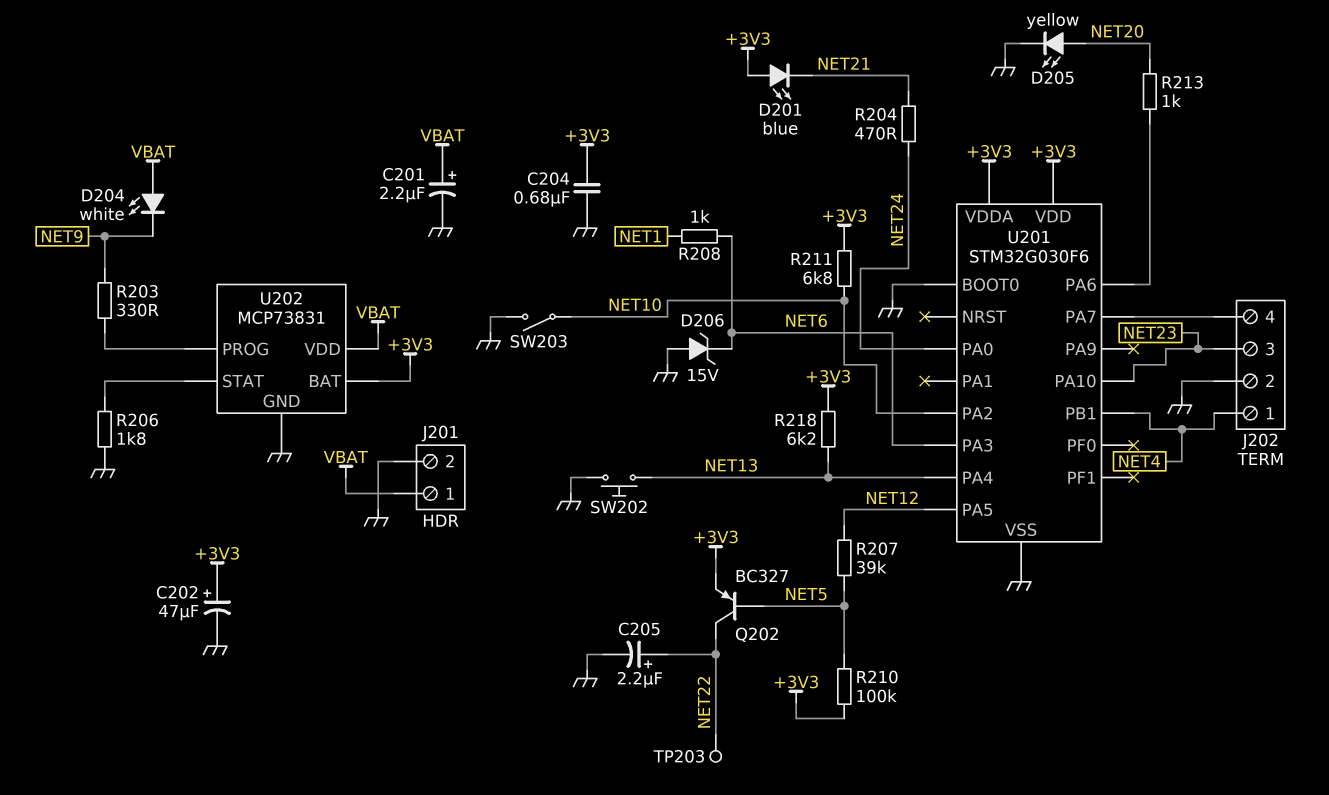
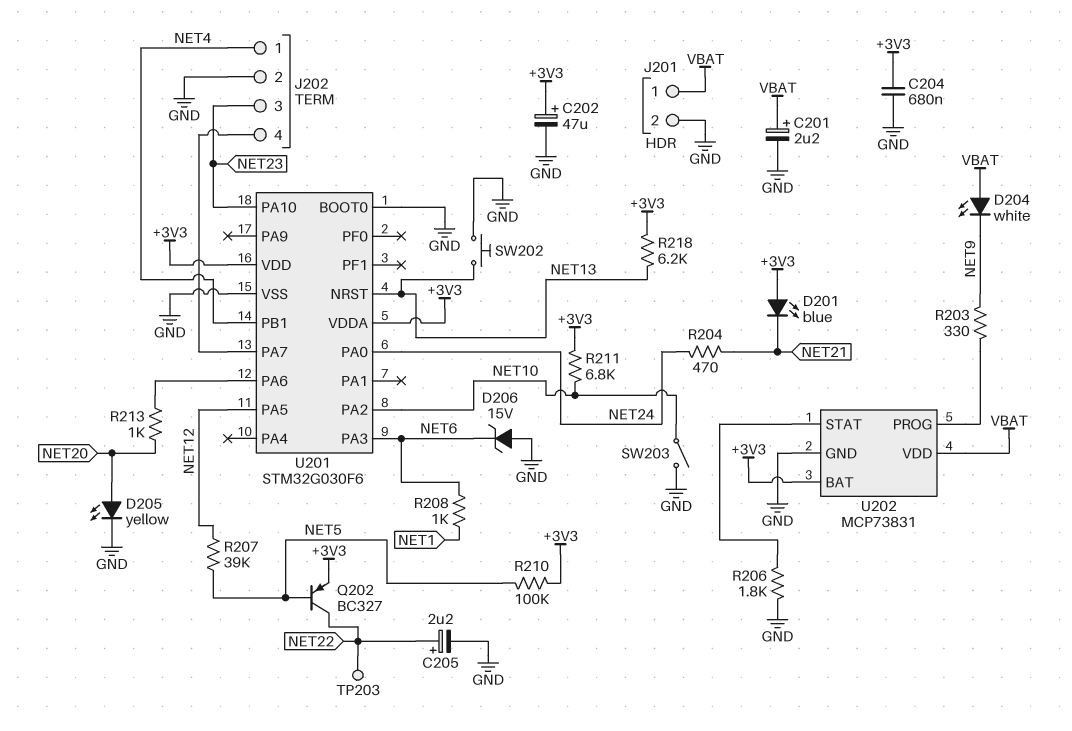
U201 pin NRST: none -> NET13
U201 pin PA4: NET13 -> none

